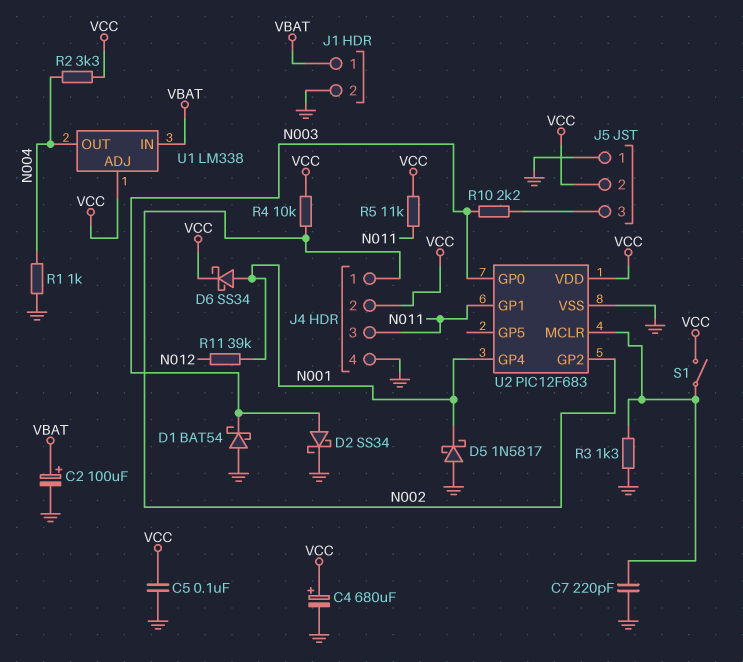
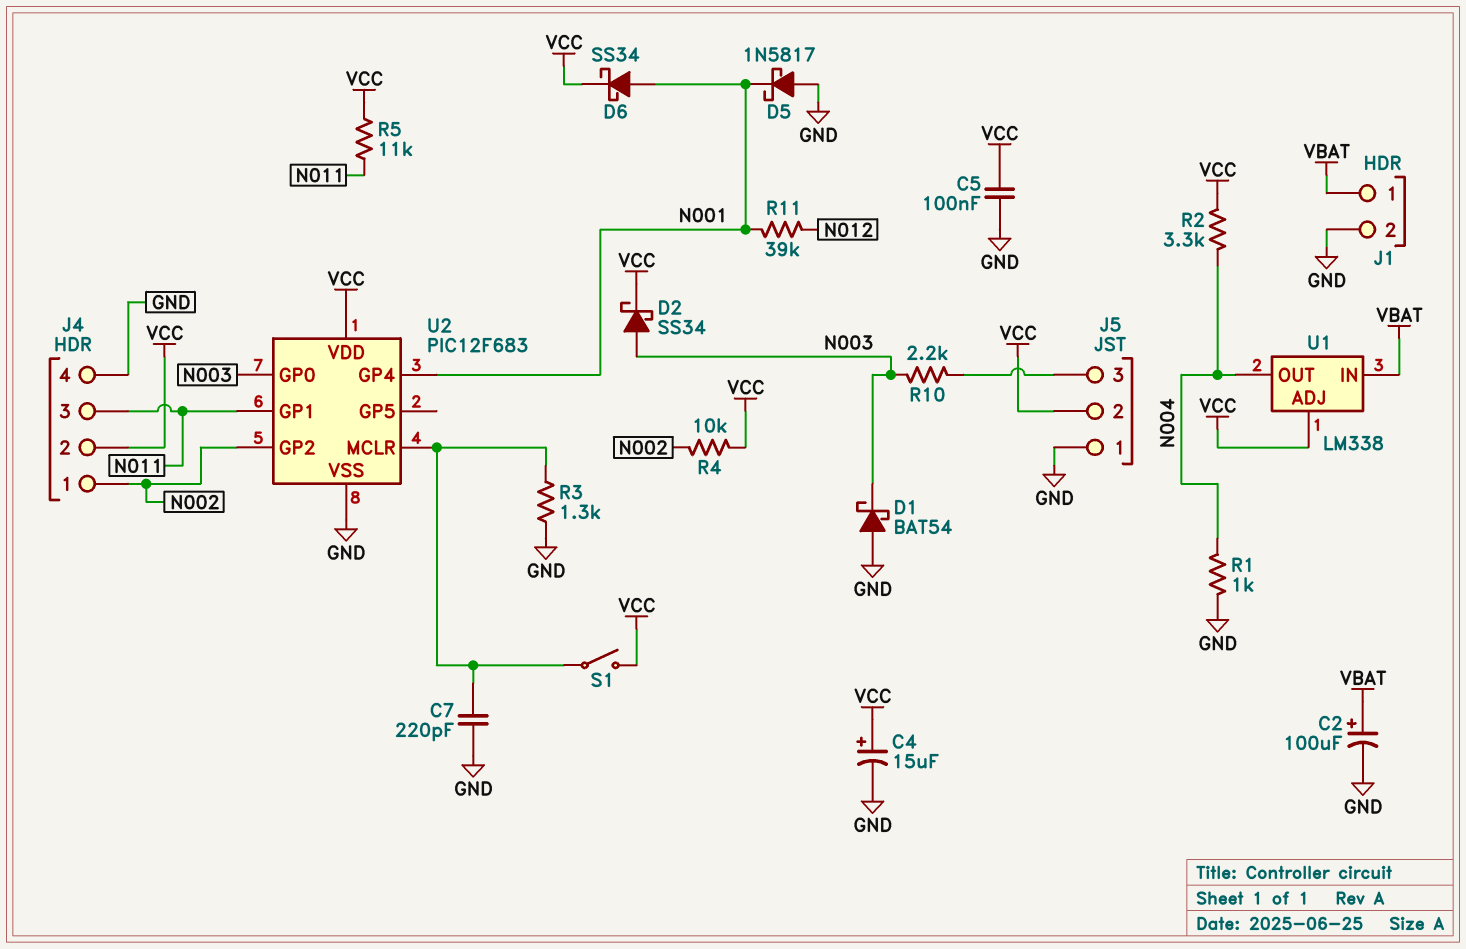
C4: 680uF (plus VCC, minus GND) -> 15uF (plus VCC, minus GND)
D2: schottky SS34 (A N003, K GND) -> schottky SS34 (A N003, K VCC)

